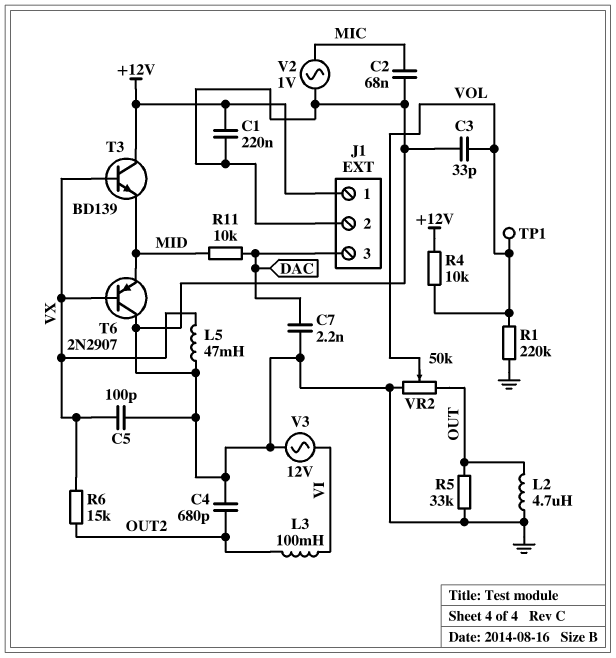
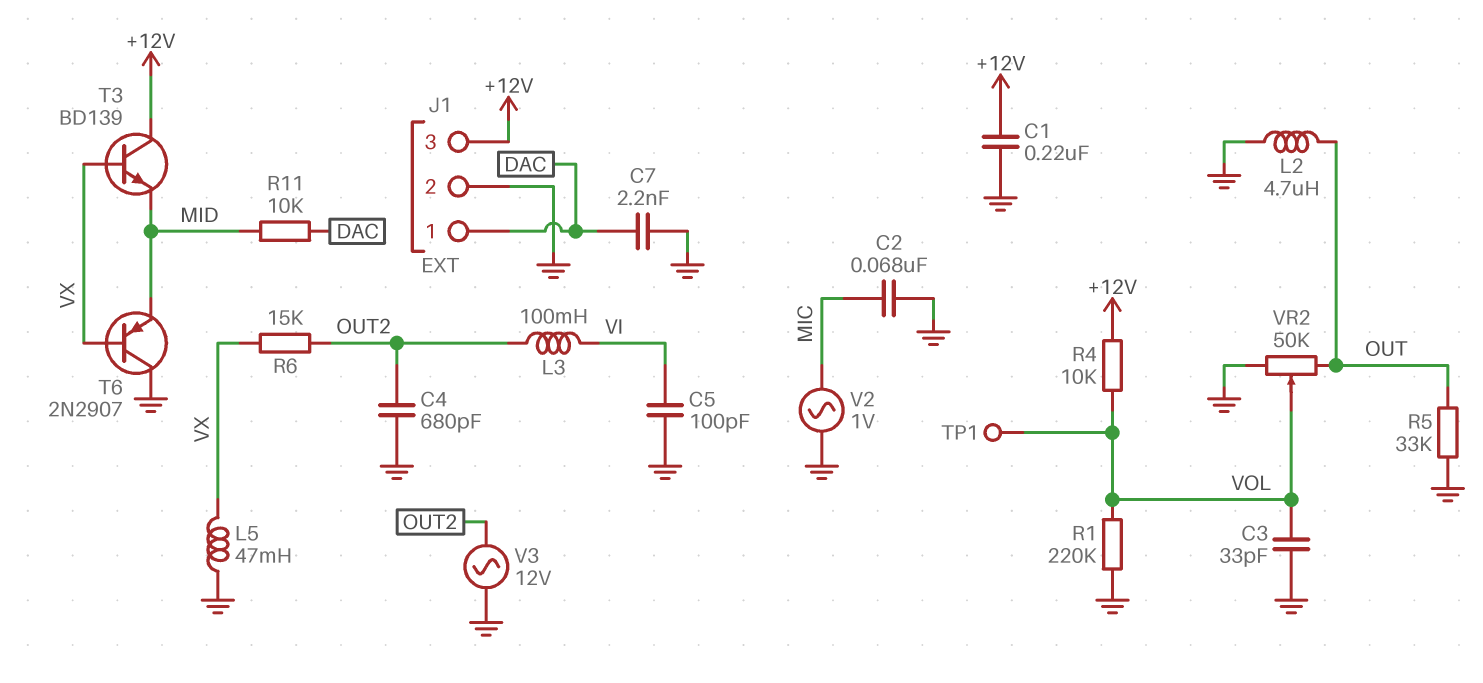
C5: 100pF (GND, VX) -> 100pF (GND, VI)
J1 pin 1: +12V -> DAC
J1 pin 3: DAC -> +12V
V3: AC 12V (GND, VI) -> AC 12V (GND, OUT2)

